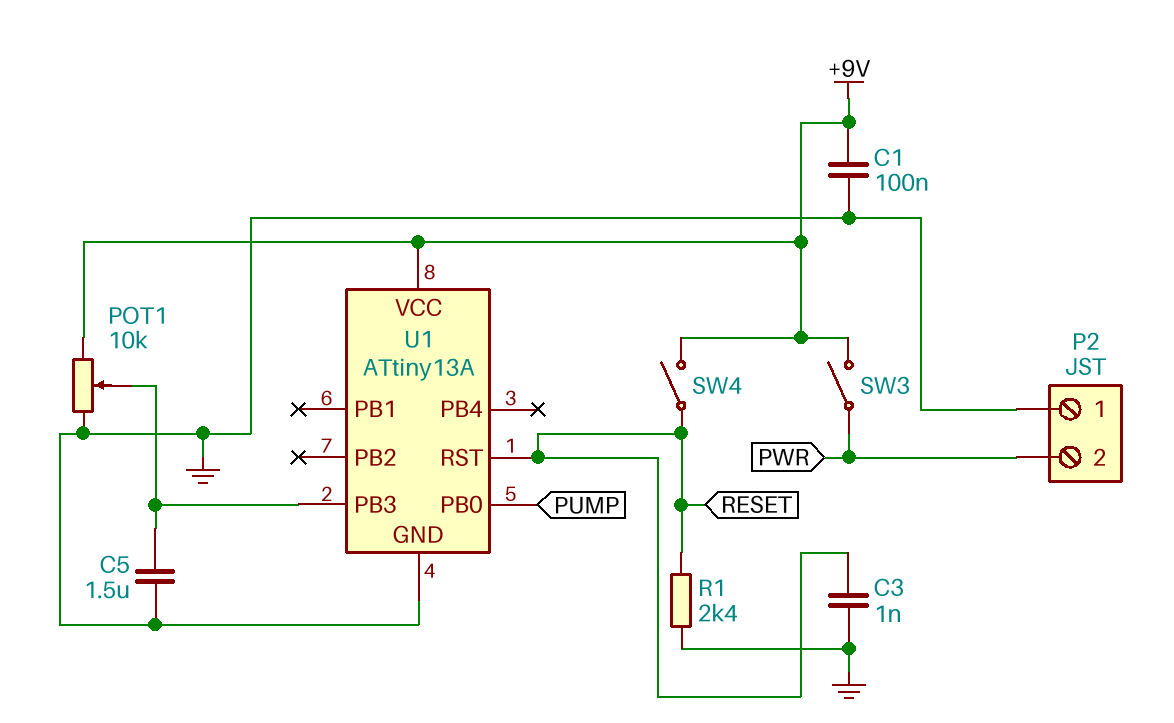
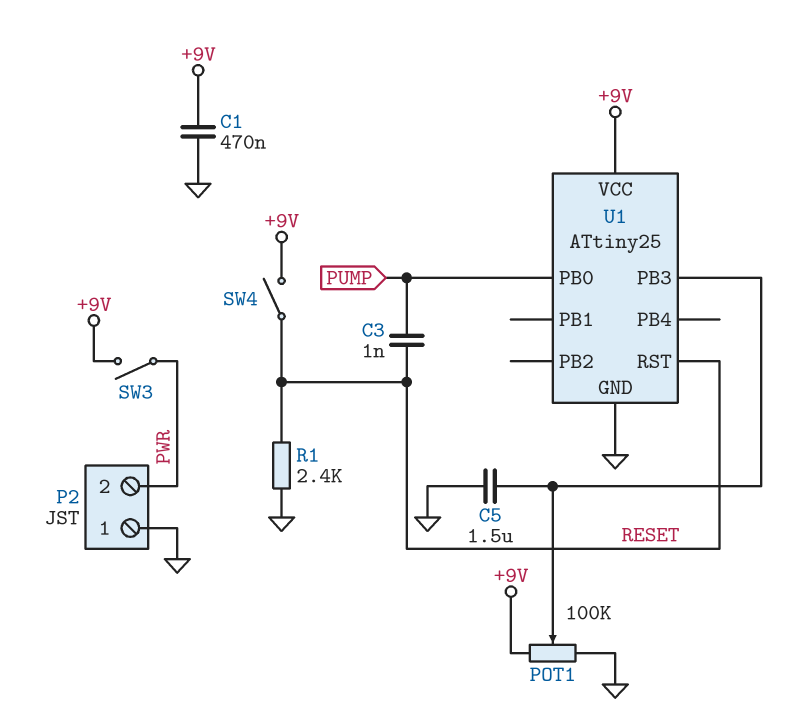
C1: 100nF (+9V, GND) -> 470nF (+9V, GND)
C3: 1nF (GND, RESET) -> 1nF (PUMP, RESET)
POT1: 10k (+9V, GND, wiper U1/PB3) -> 100k (+9V, GND, wiper U1/PB3)
U1: ATtiny13A -> ATtiny25

